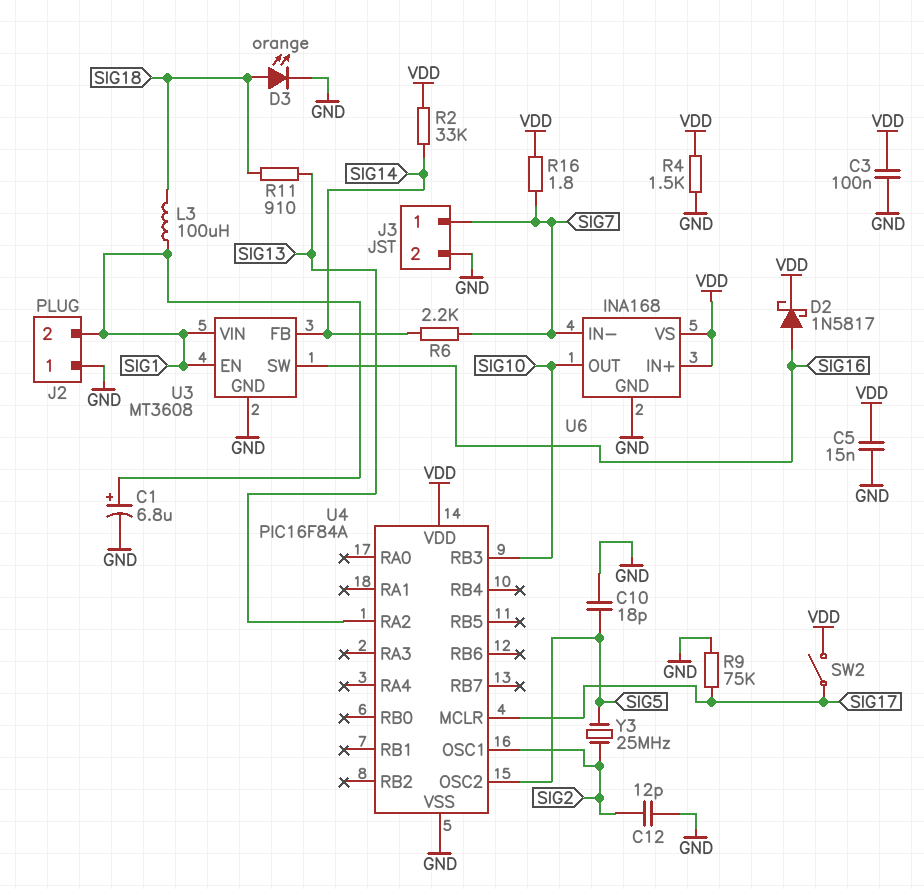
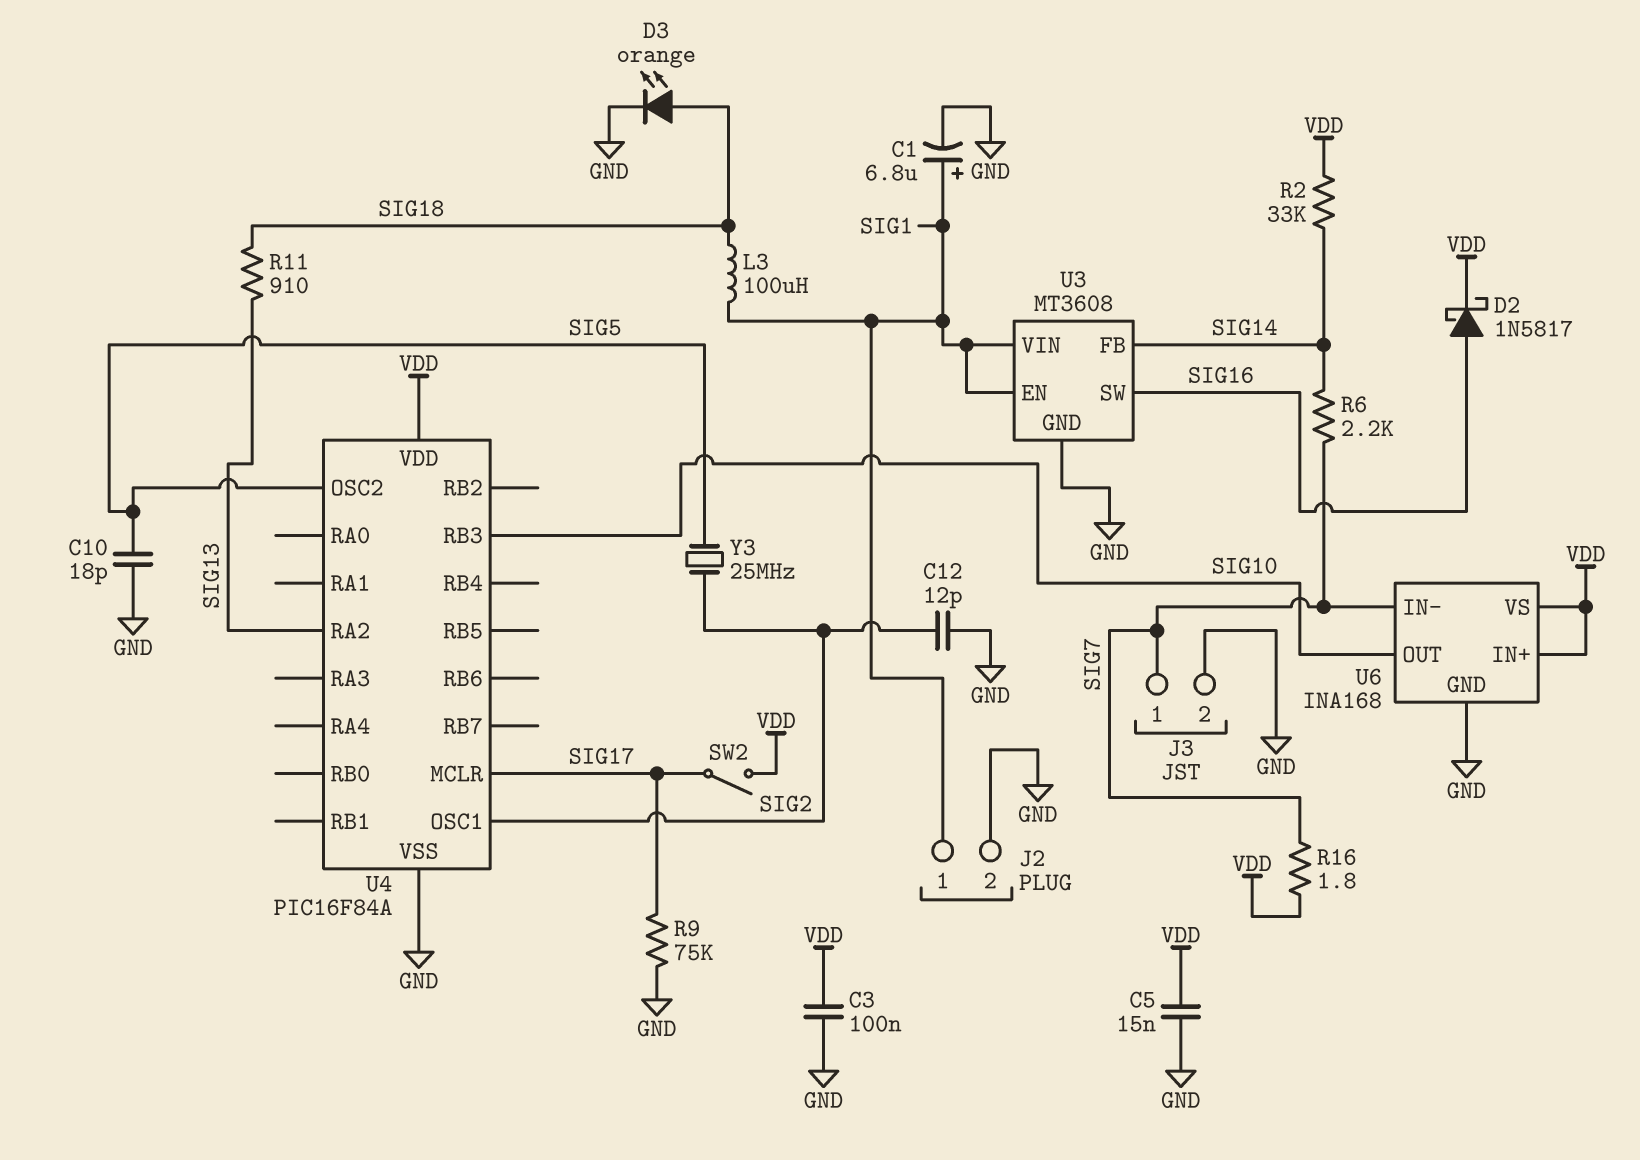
J2 pin 1: GND -> SIG1
J2 pin 2: SIG1 -> GND
R4: 1.5k (GND, VDD) -> none

